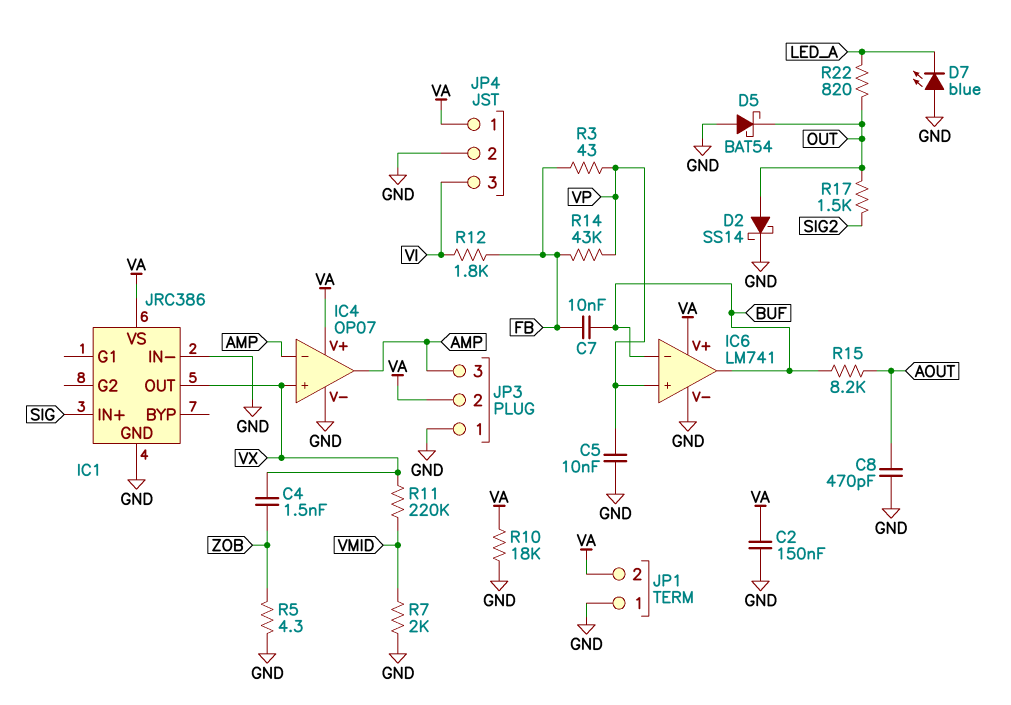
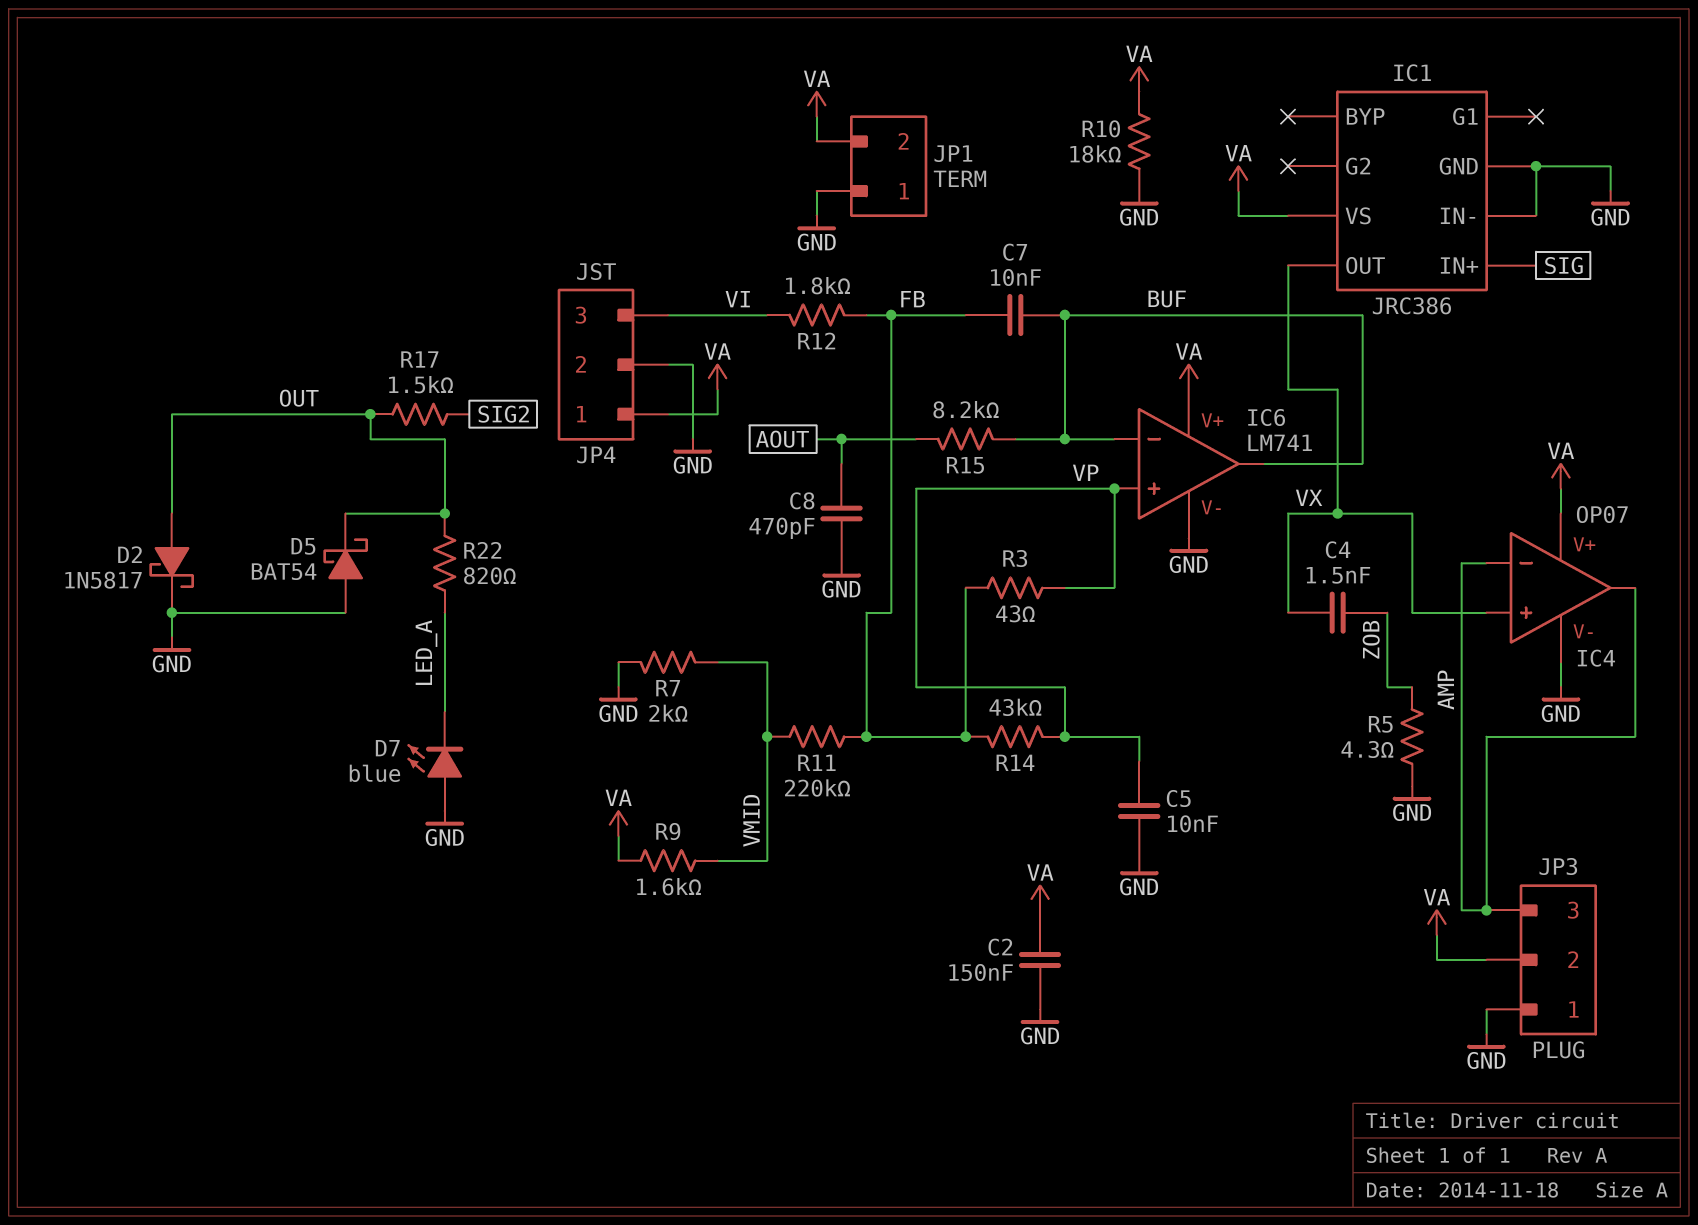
D2: schottky SS14 (A OUT, K GND) -> schottky 1N5817 (A OUT, K GND)
R9: none -> 1.6k (VA, VMID)
R11: 220k (VMID, VX) -> 220k (FB, VMID)

